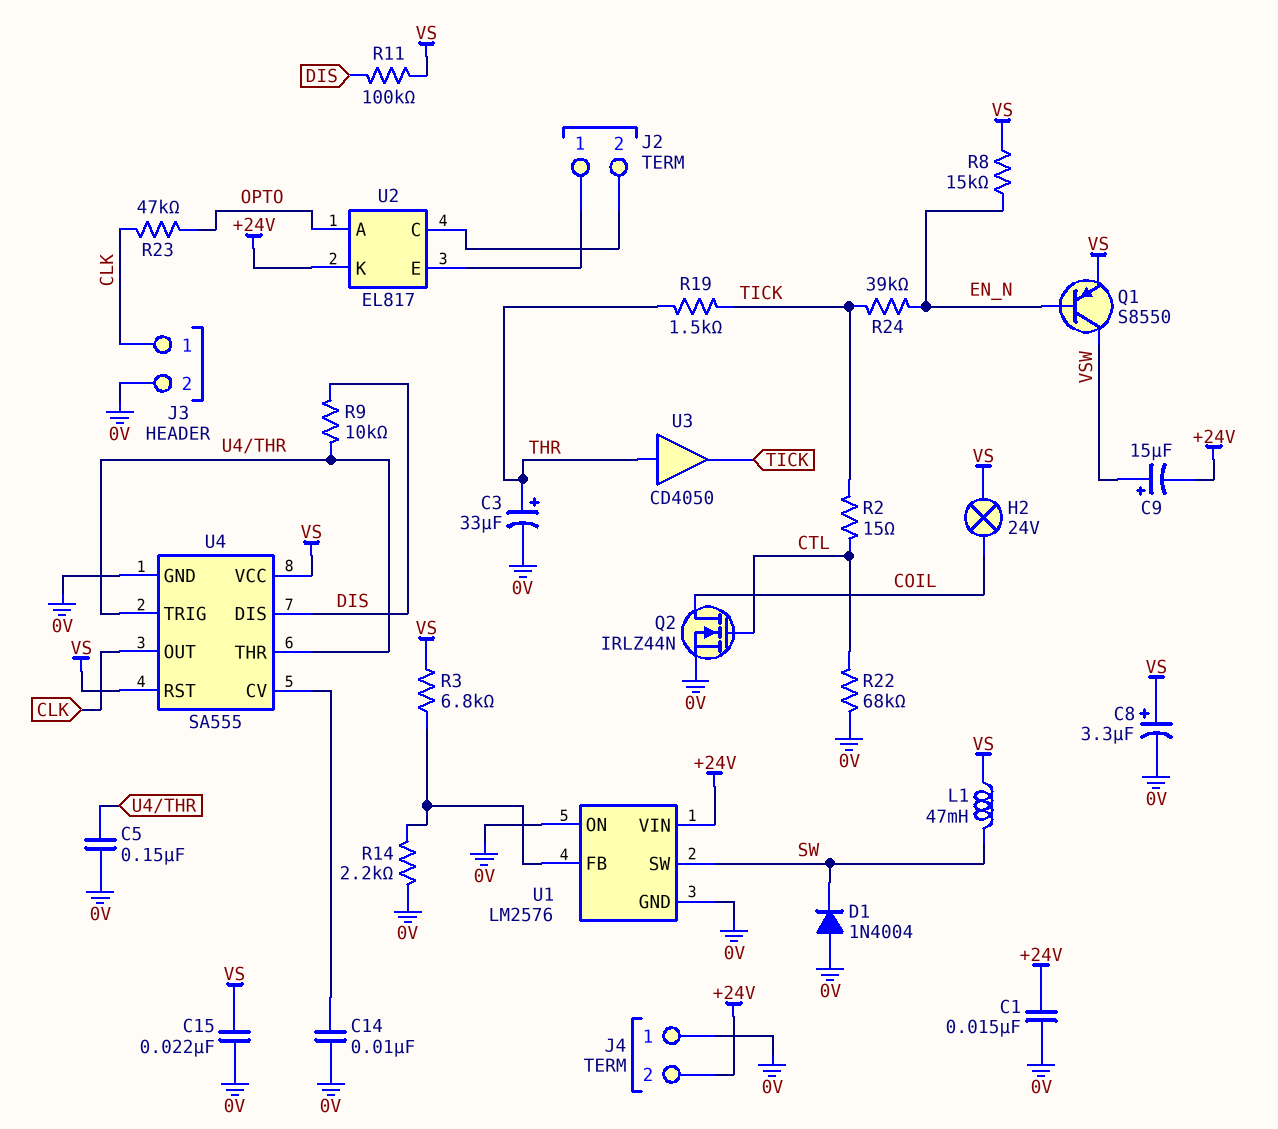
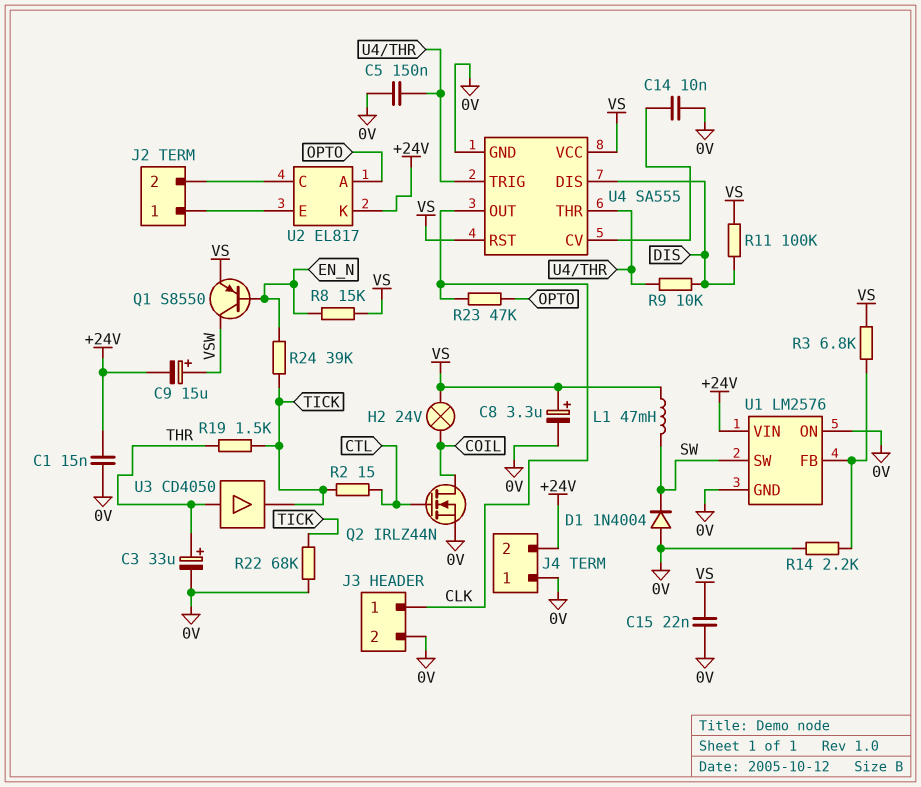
R22: 68k (0V, CTL) -> 68k (0V, TICK)

